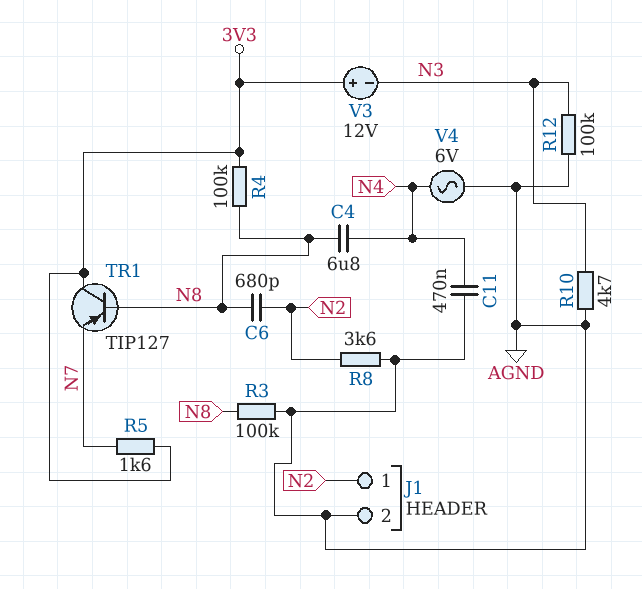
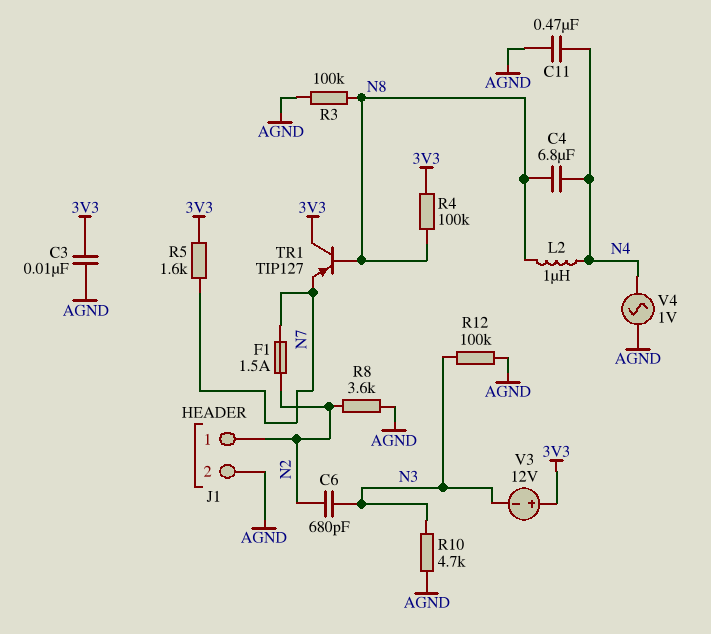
C3: none -> 10nF (3V3, AGND)
C6: 680pF (N2, N8) -> 680pF (N2, N3)
F1: none -> 1.5A (N2, N7)
L2: none -> 1uH (N4, N8)
V4: AC 6V (AGND, N4) -> AC 1V (AGND, N4)

